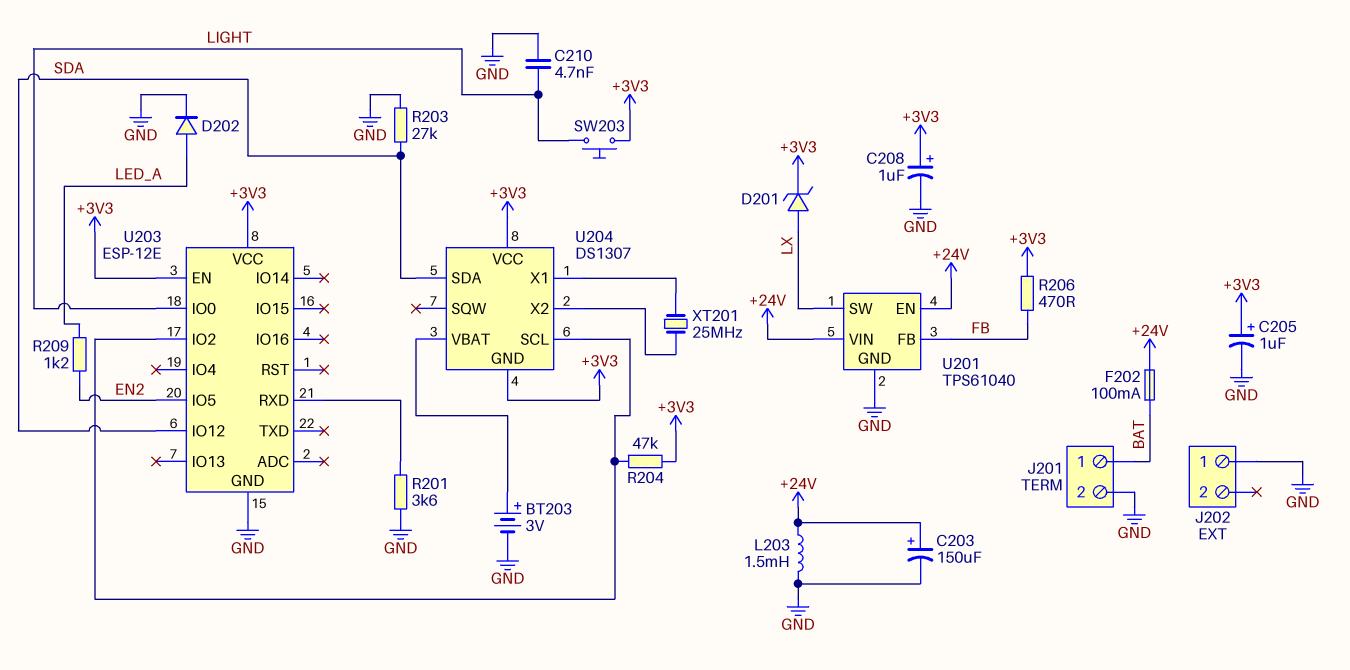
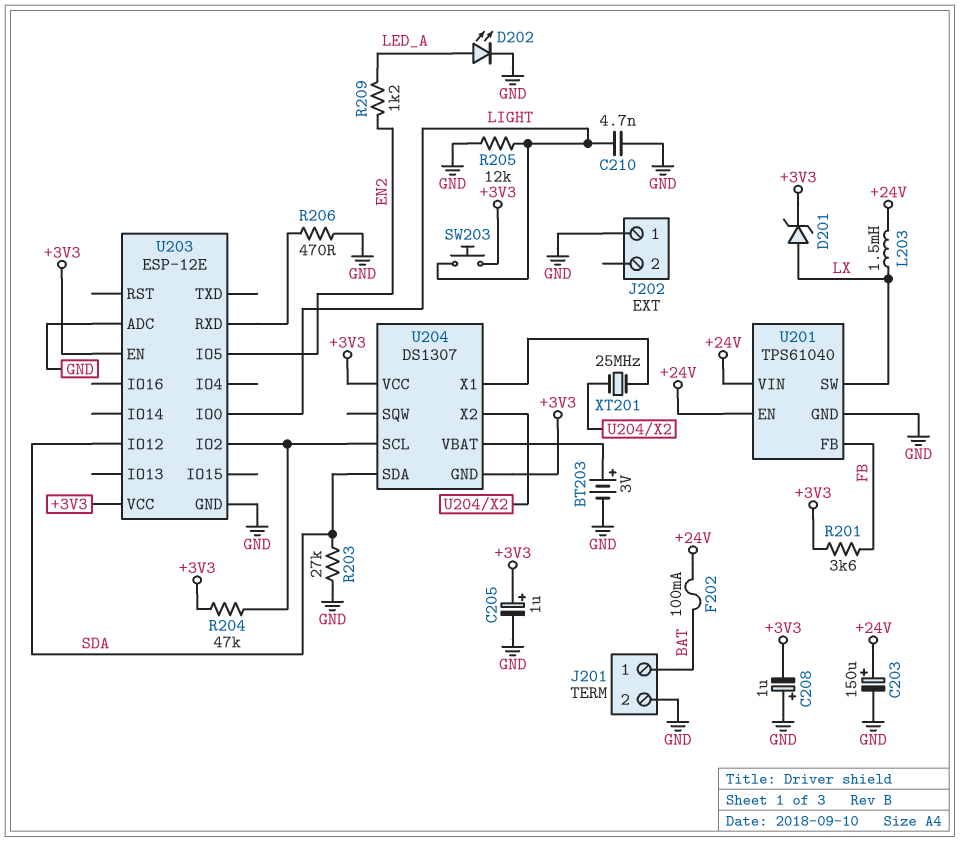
C208: 1uF (plus +3V3, minus GND) -> 1uF (plus GND, minus +3V3)
D202: diode (A LED_A, K GND) -> LED (A LED_A, K GND)
L203: 1.5mH (+24V, GND) -> 1.5mH (+24V, LX)
R201: 3.6k (GND, U203/RXD) -> 3.6k (+3V3, FB)
R205: none -> 12k (GND, LIGHT)
R206: 470 (+3V3, FB) -> 470 (GND, U203/RXD)
U203 pin ADC: none -> GND

